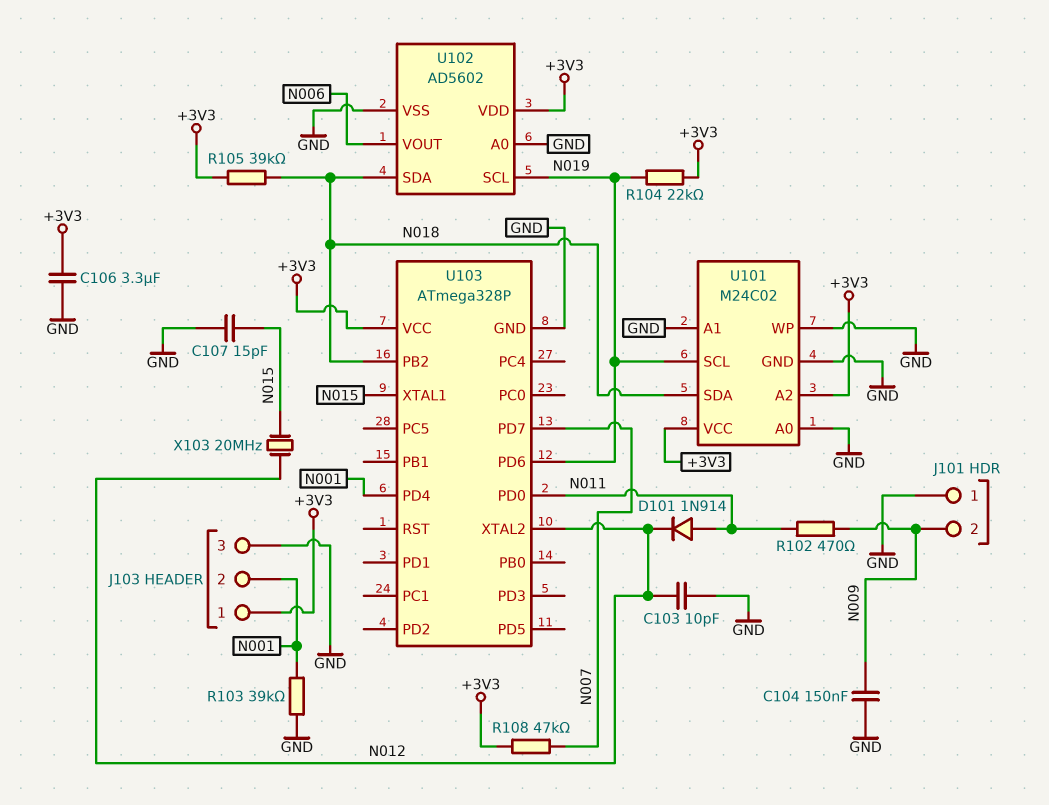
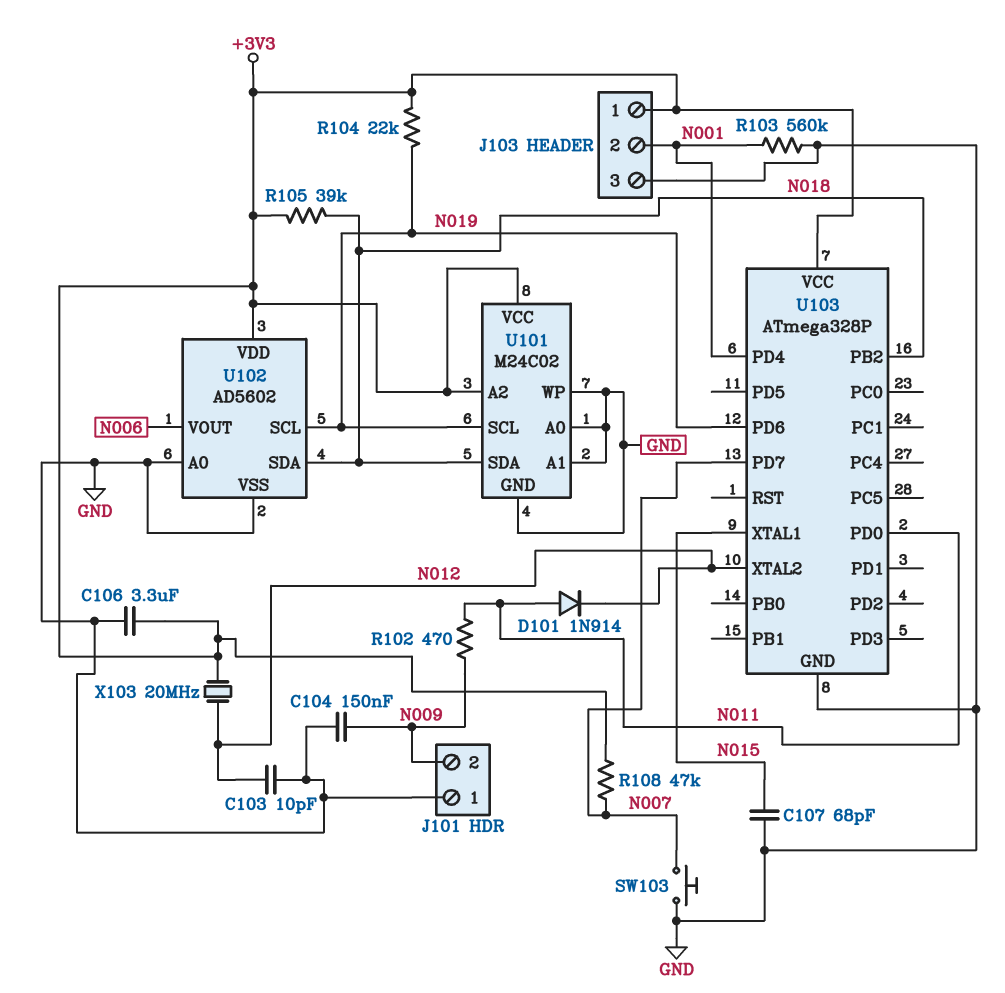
C107: 15pF (GND, N015) -> 68pF (GND, N015)
R103: 39k (GND, N001) -> 560k (GND, N001)
SW103: none -> button (GND, N007)
X103: 20MHz (N012, N015) -> 20MHz (+3V3, N012)

